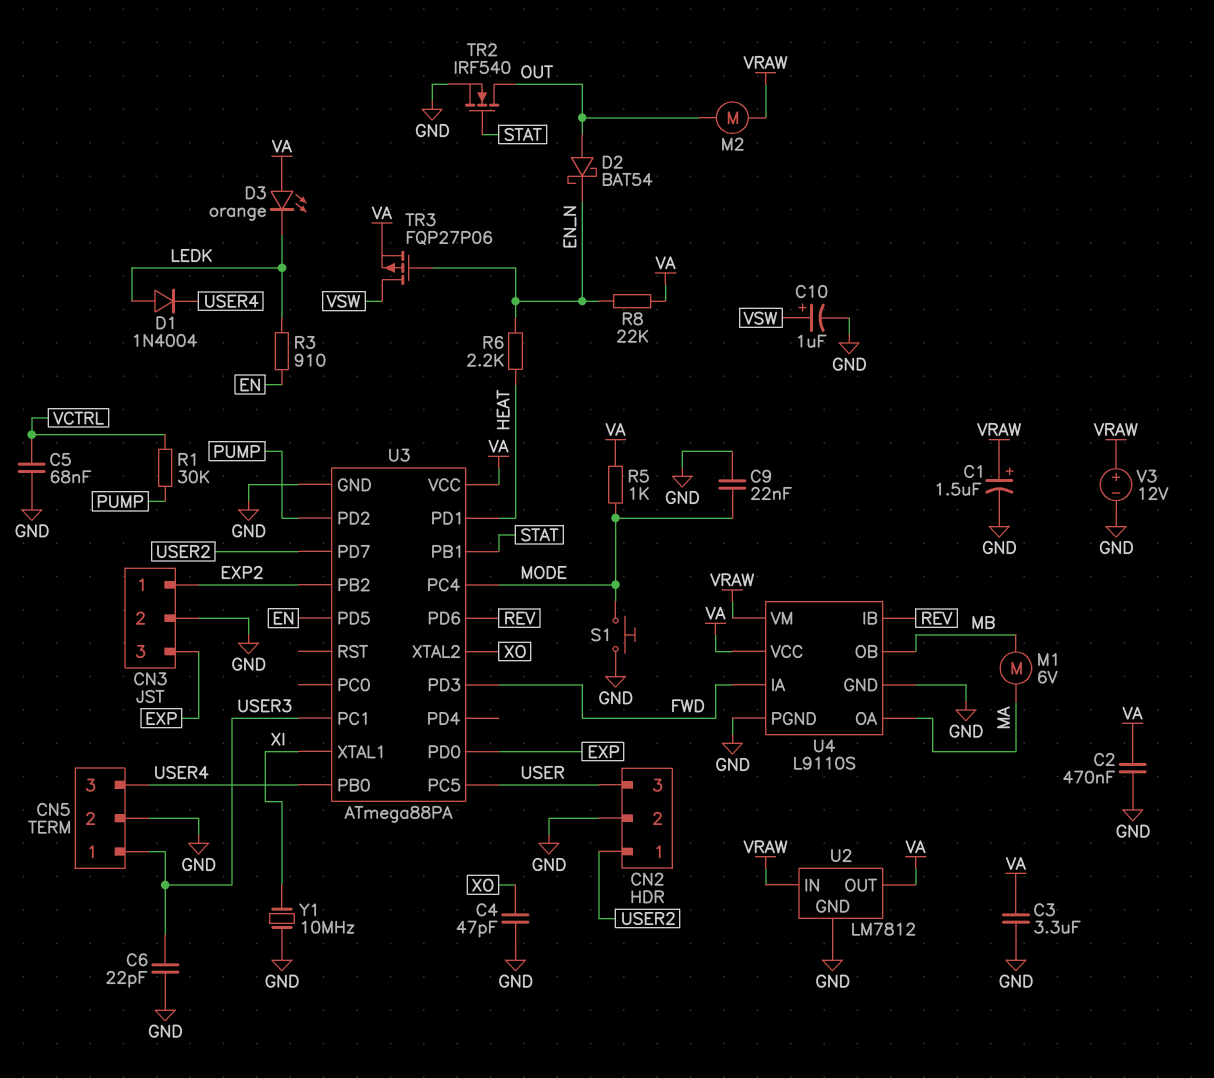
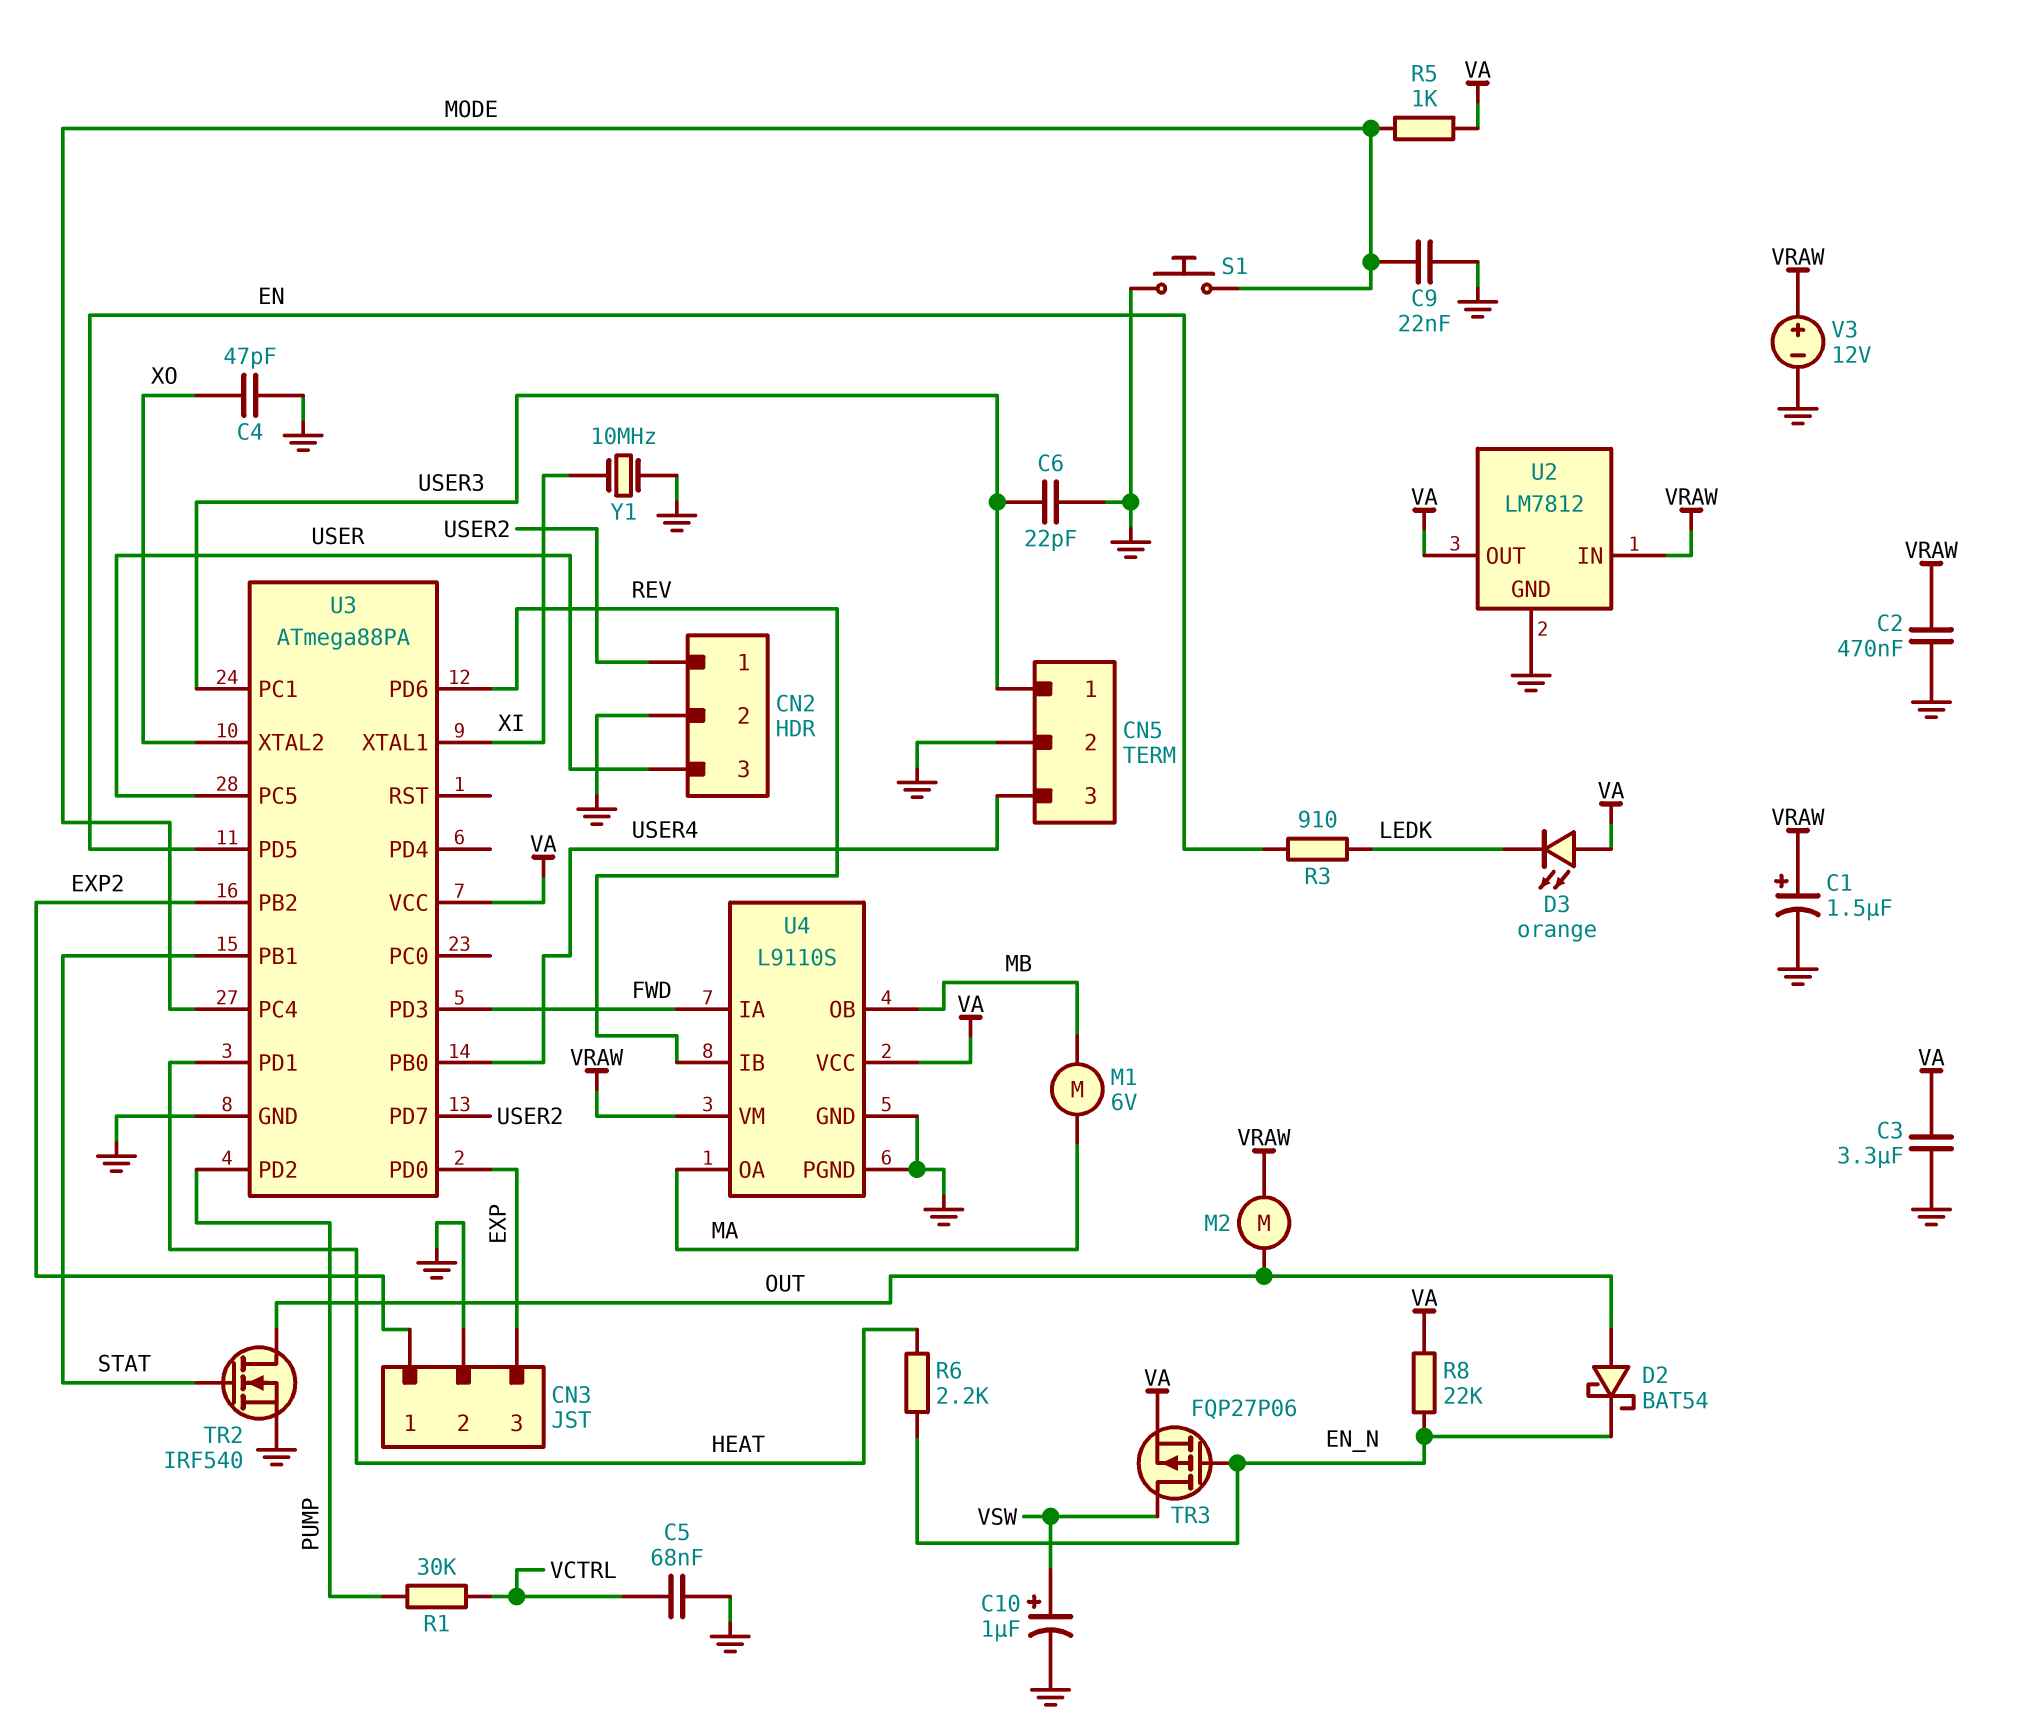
C2: 470nF (GND, VA) -> 470nF (GND, VRAW)
D1: diode 1N4004 (A LEDK, K USER4) -> none

